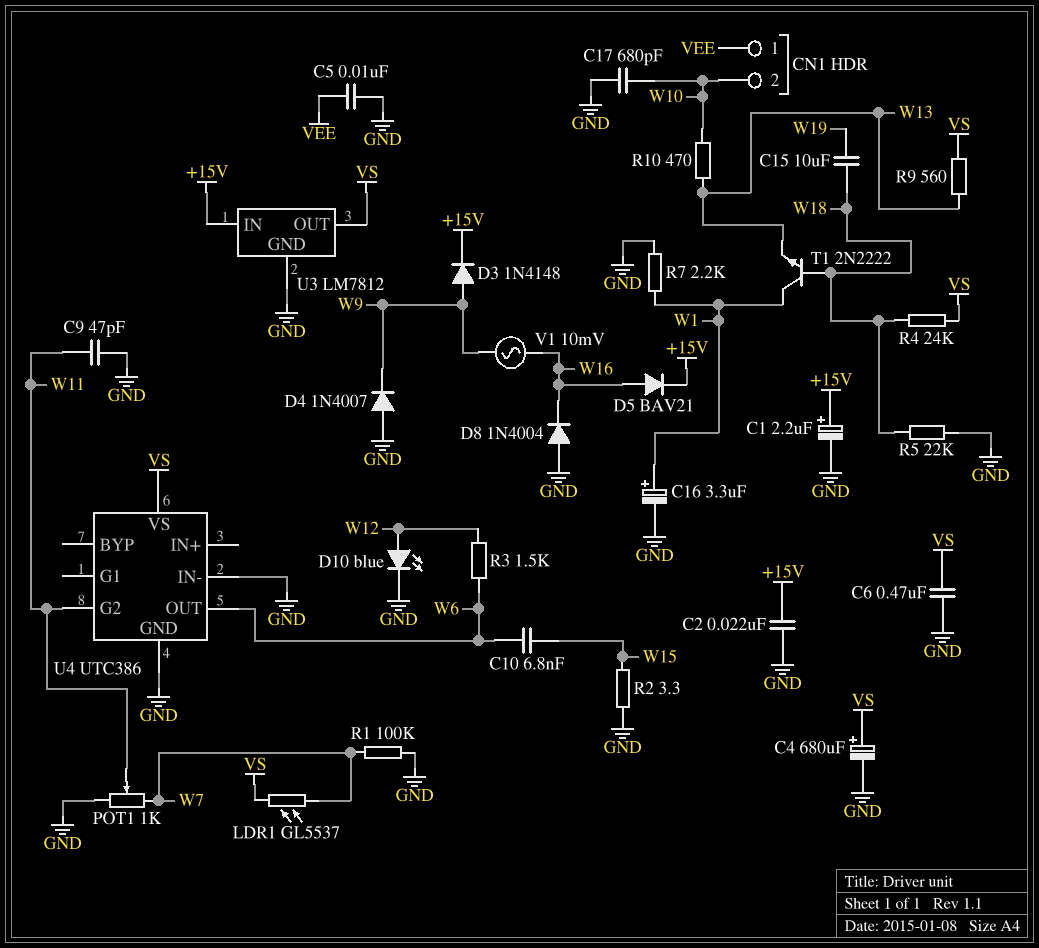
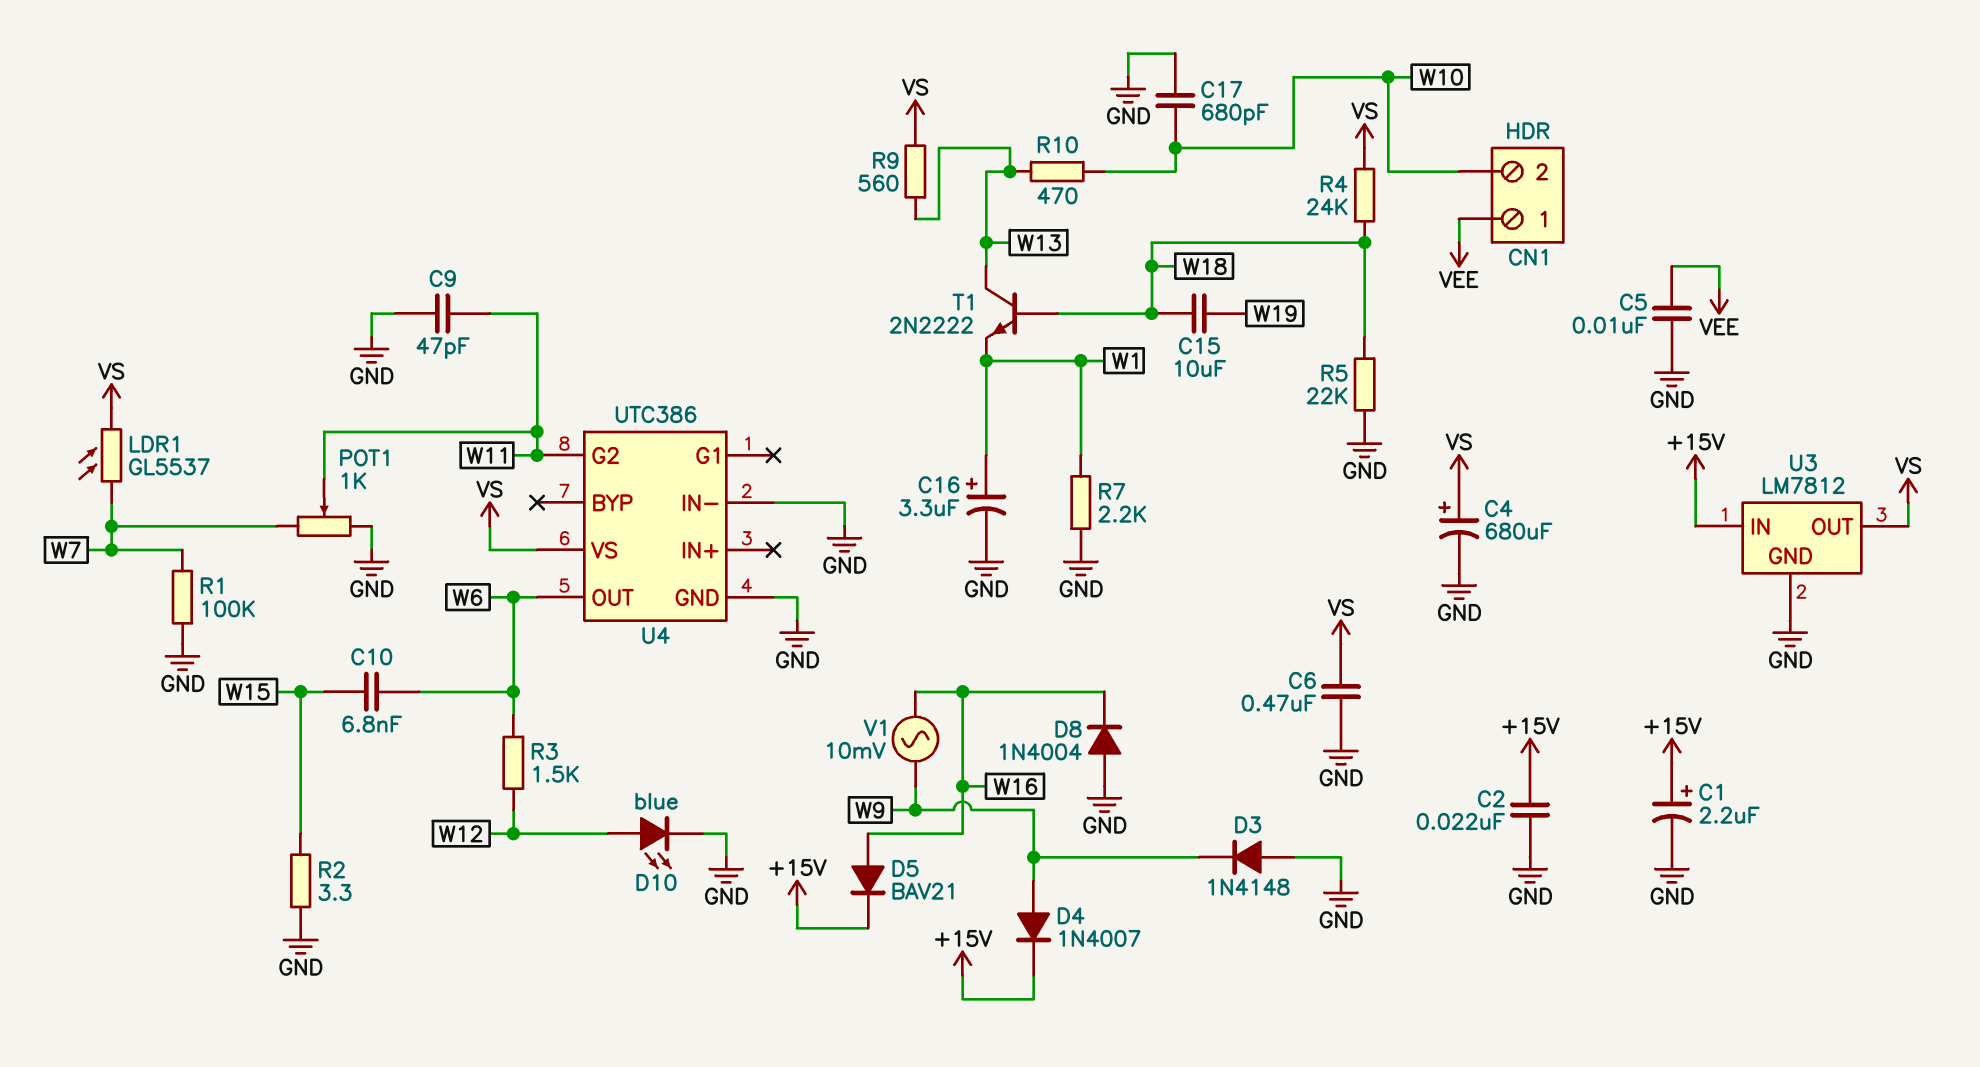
D3: diode 1N4148 (A W9, K +15V) -> diode 1N4148 (A GND, K W9)
D4: diode 1N4007 (A GND, K W9) -> diode 1N4007 (A W9, K +15V)
T1: NPN 2N2222 (B W18, C W1, E W13) -> NPN 2N2222 (B W18, C W13, E W1)

